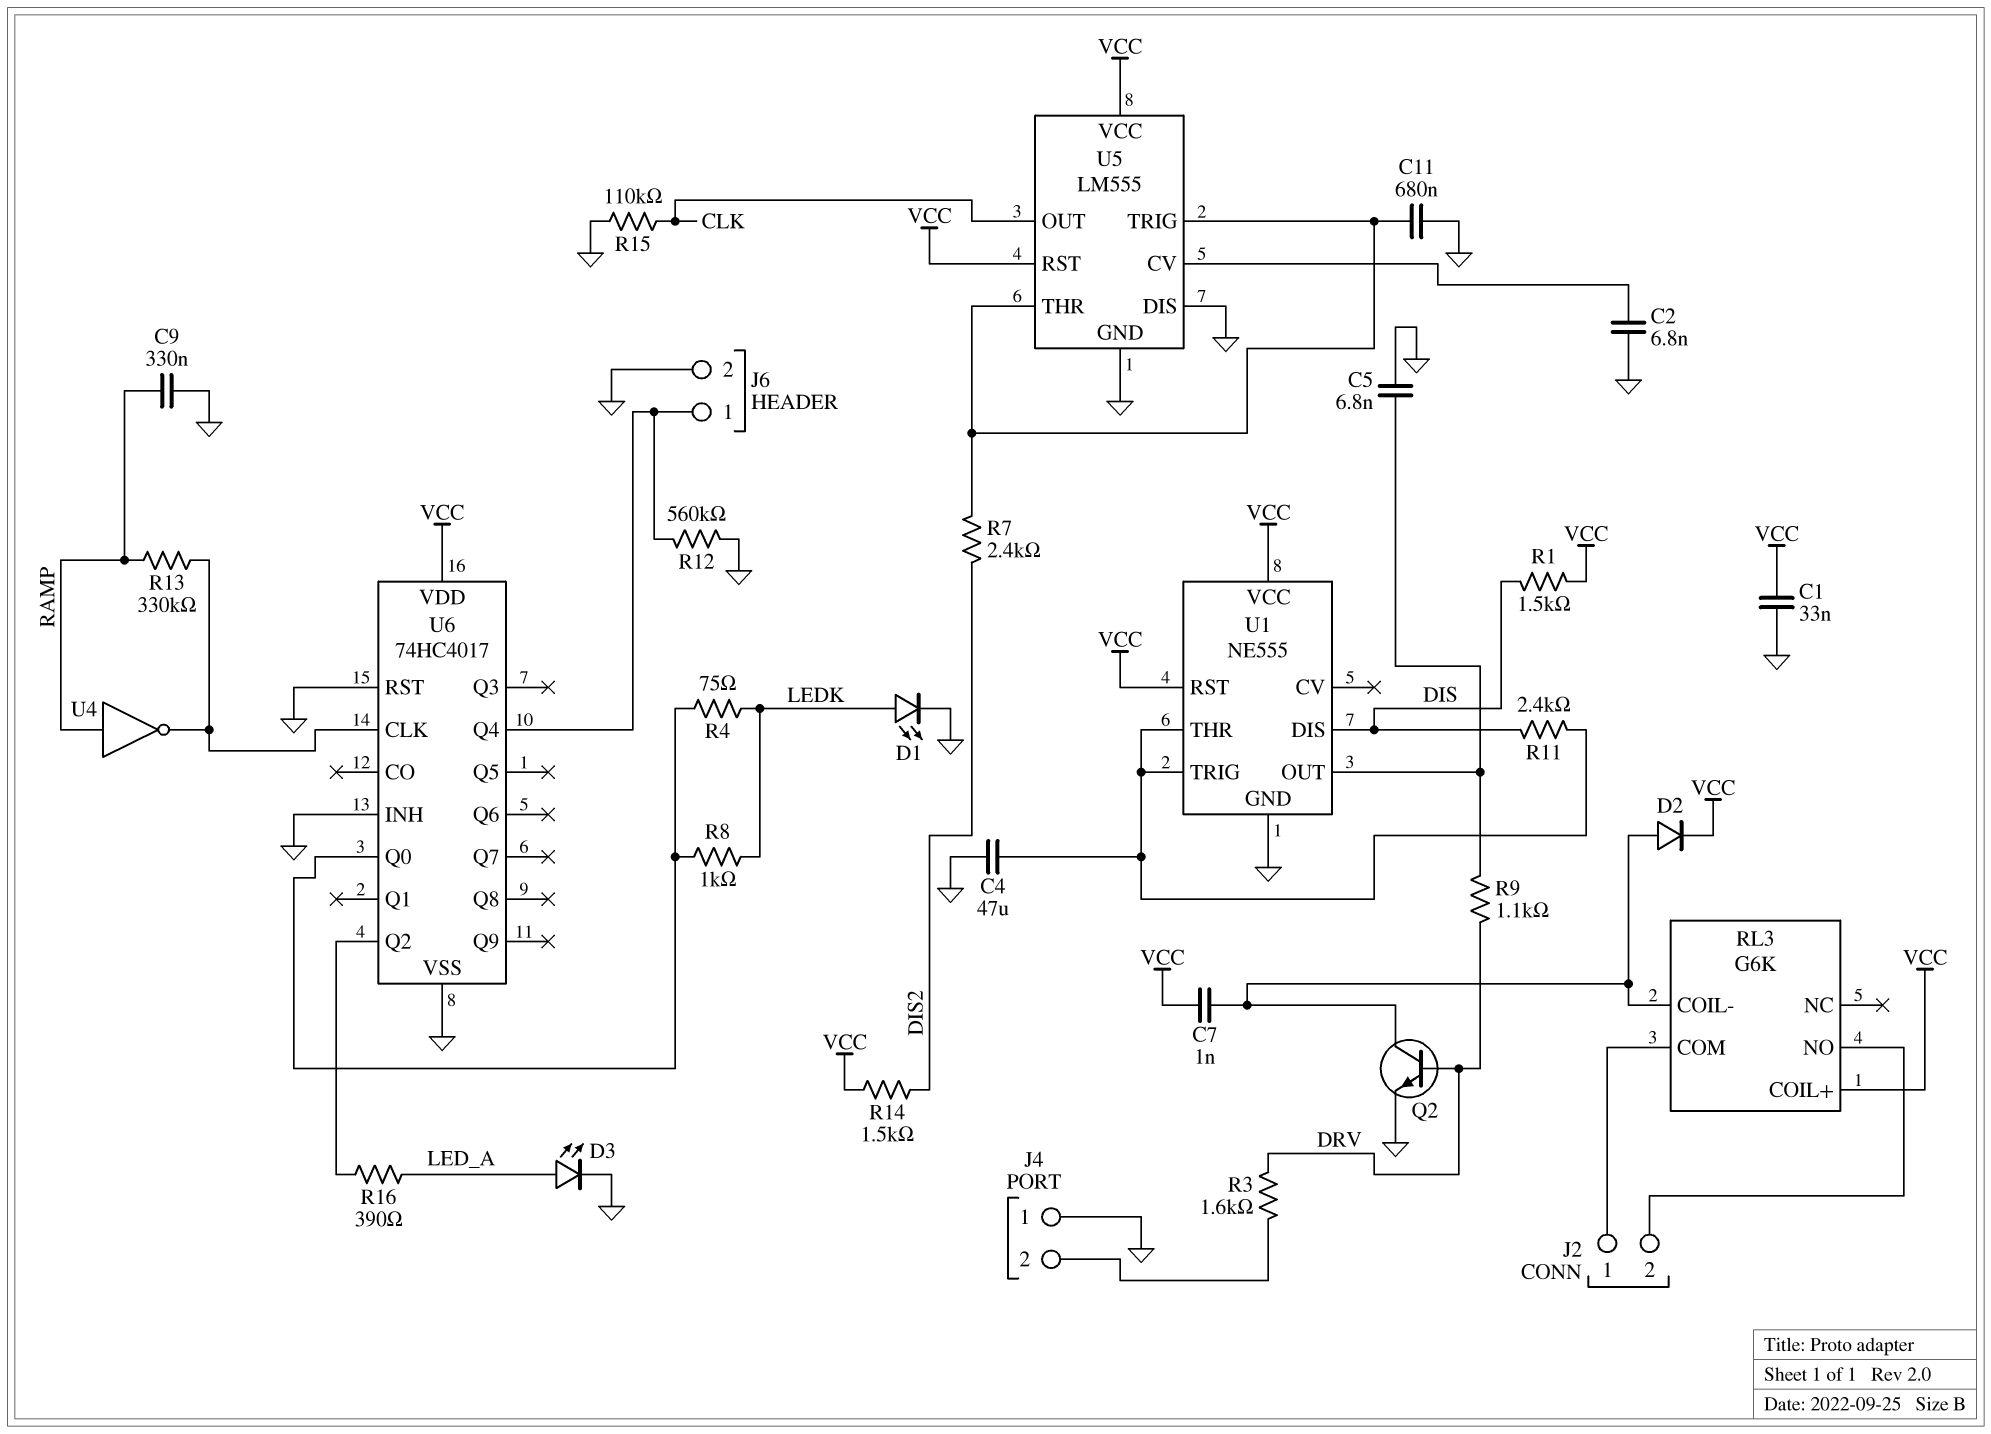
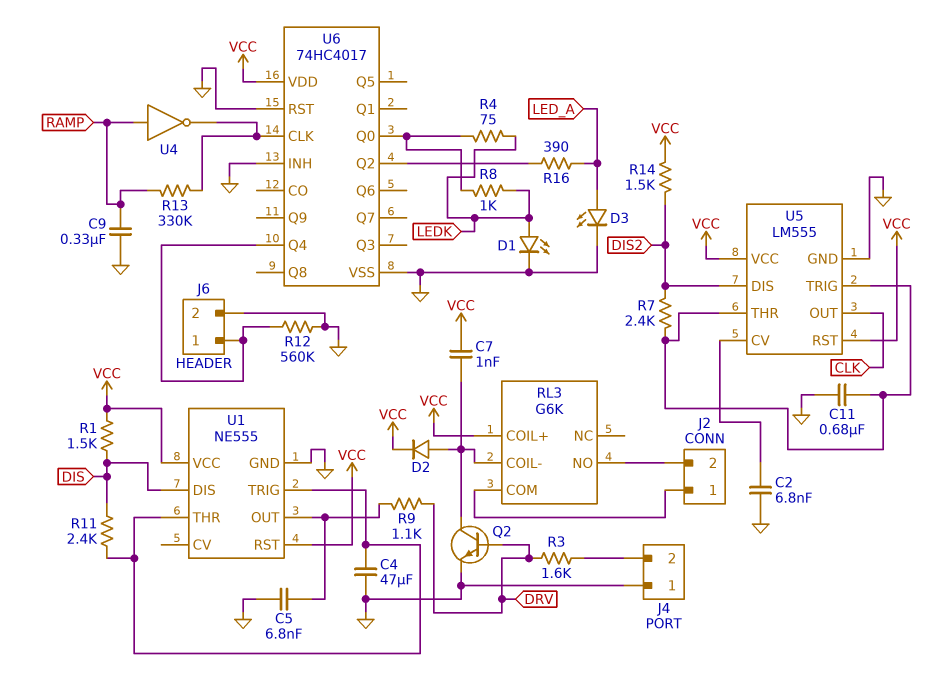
C1: 33nF (GND, VCC) -> none
R15: 110k (CLK, GND) -> none
U5 pin DIS: GND -> DIS2

